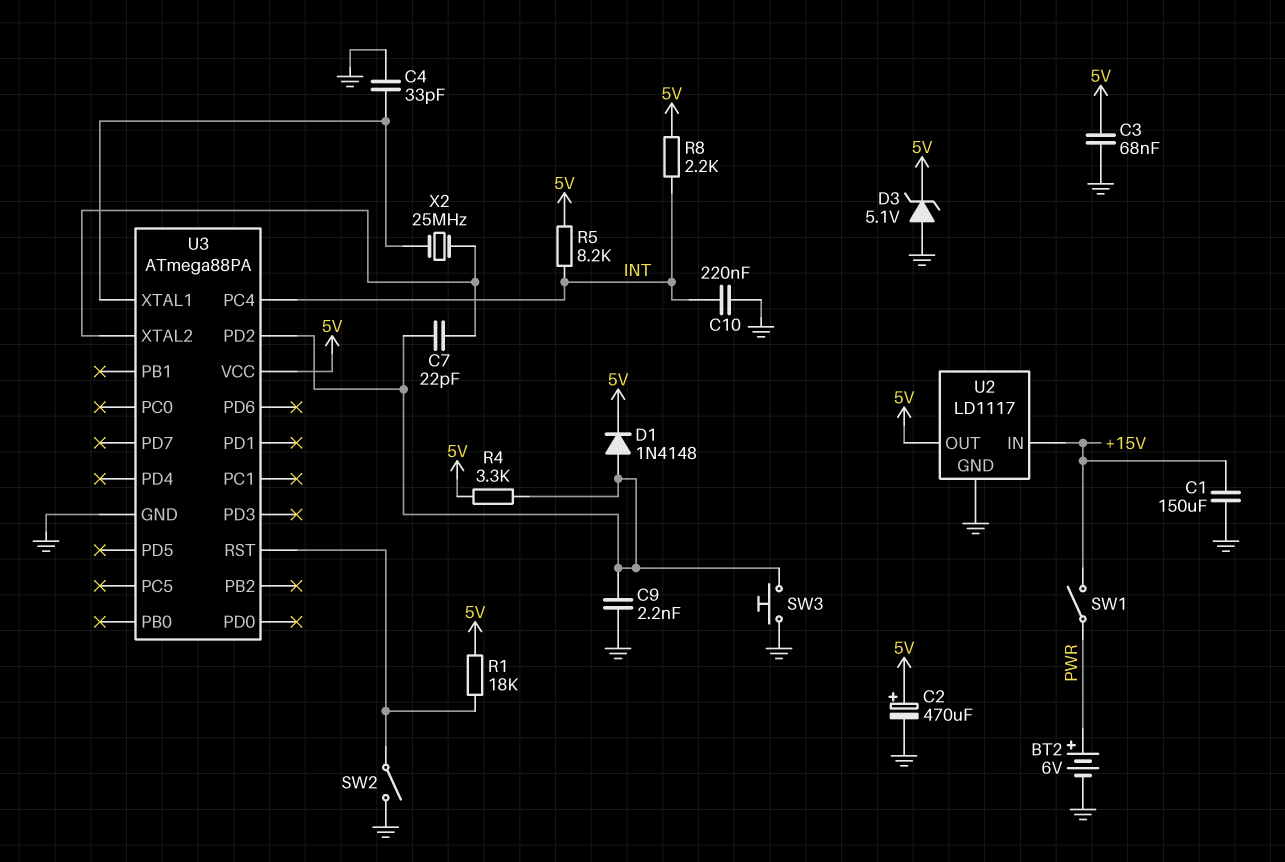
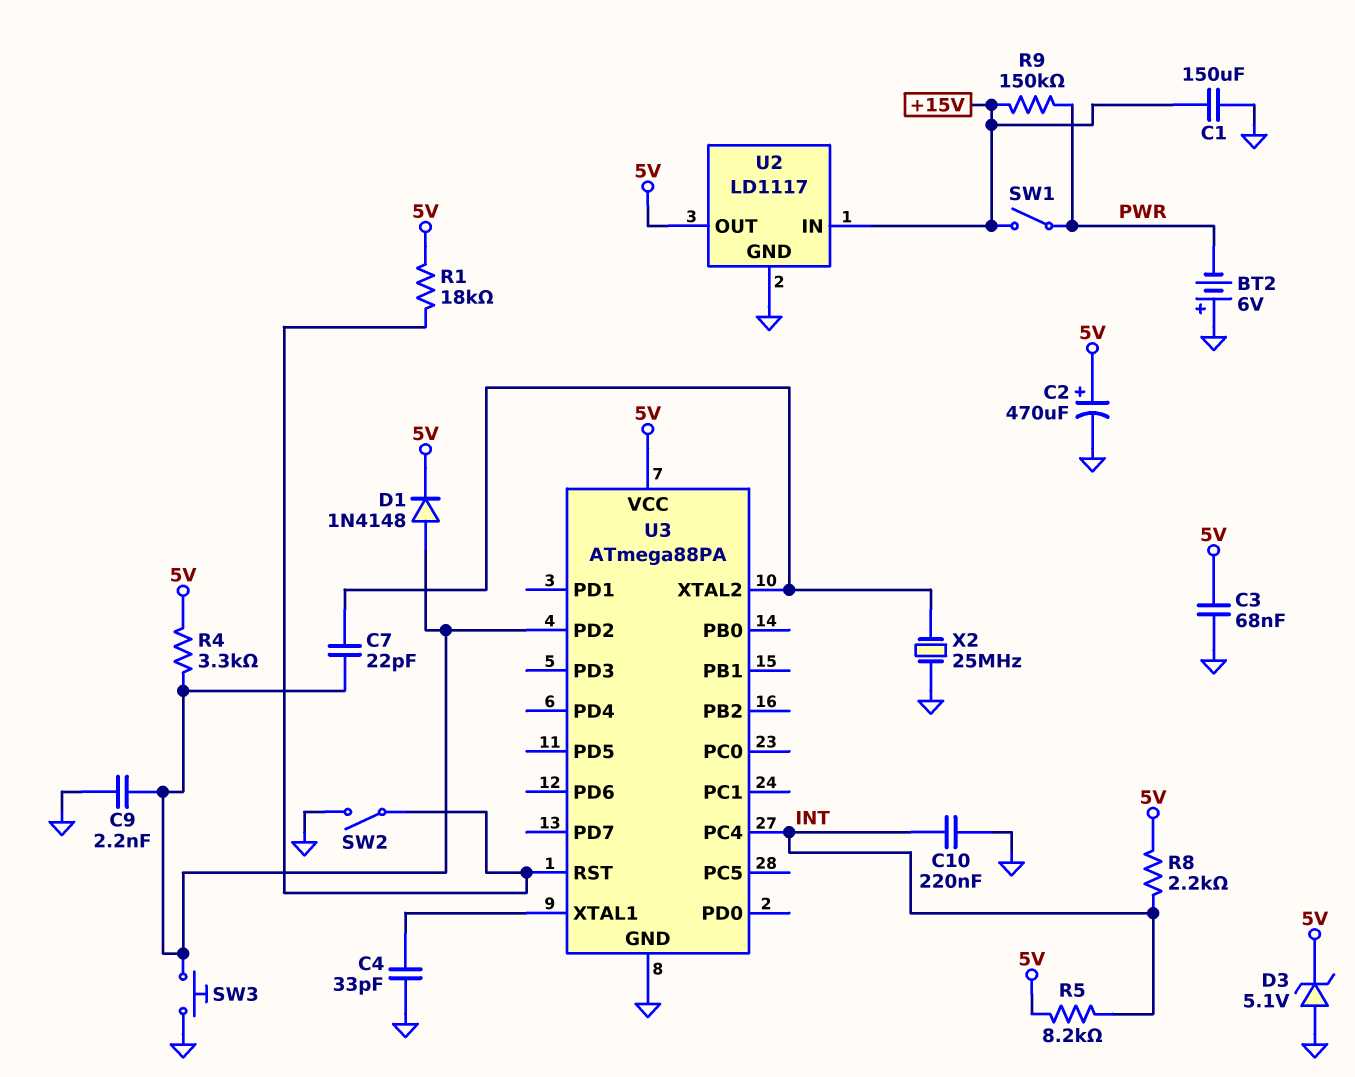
BT2: 6V (plus PWR, minus GND) -> 6V (plus GND, minus PWR)
R9: none -> 150k (+15V, PWR)
X2: 25MHz (U3/XTAL1, U3/XTAL2) -> 25MHz (GND, U3/XTAL2)

